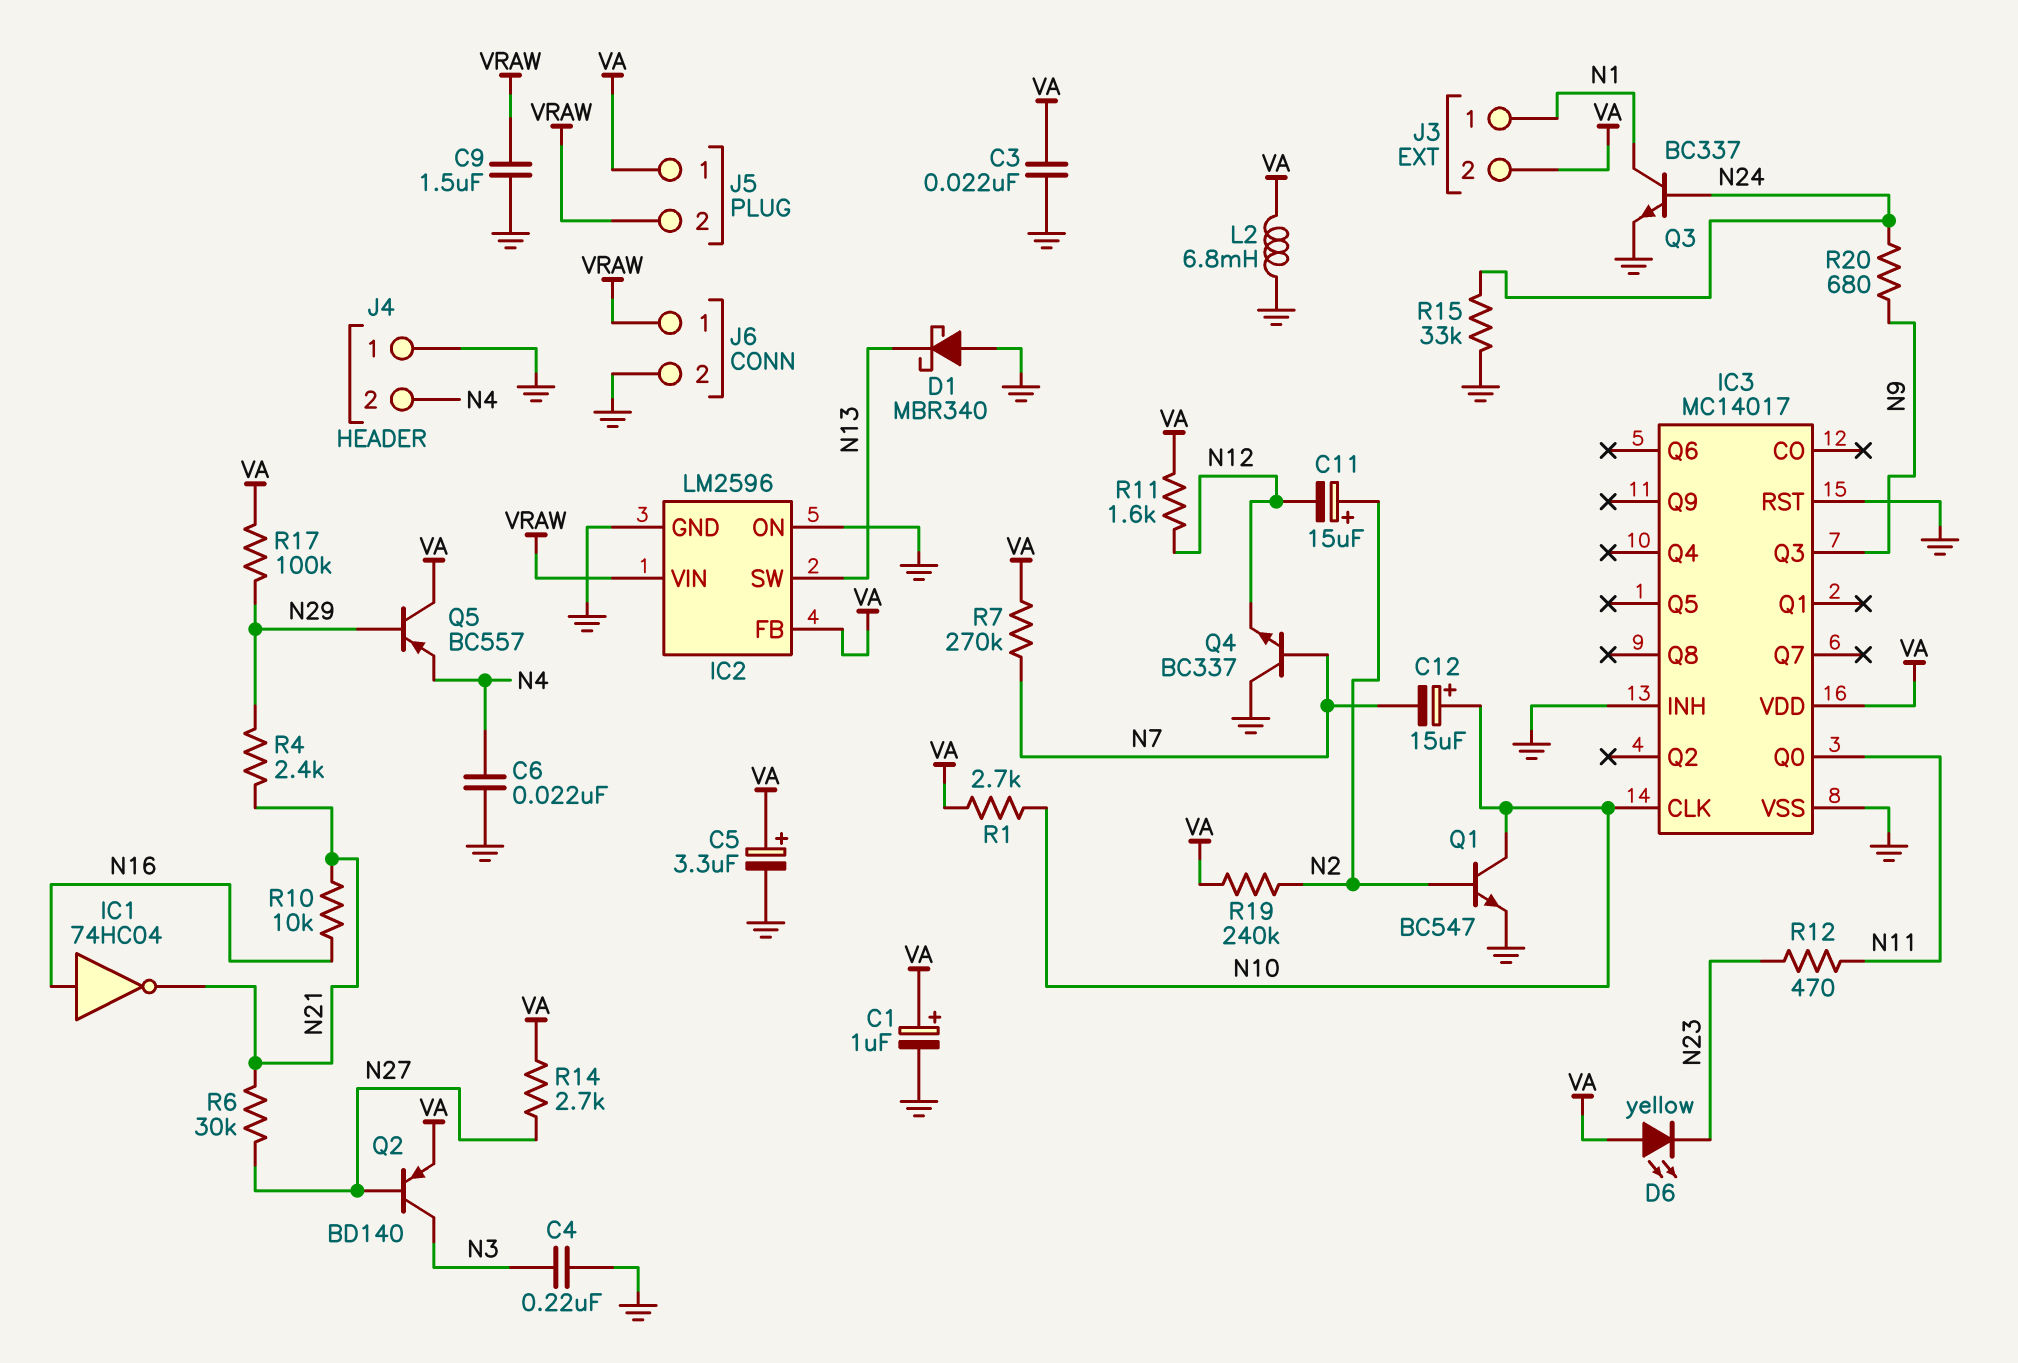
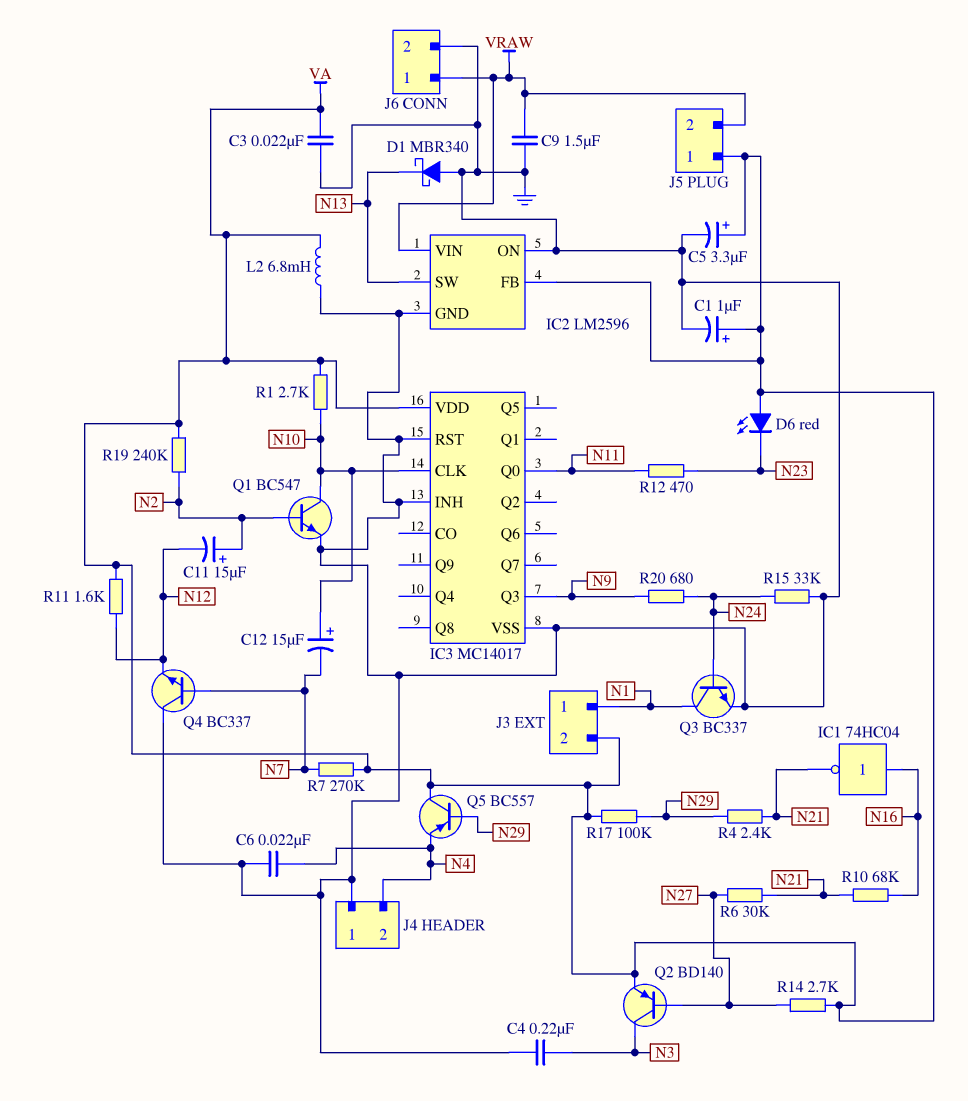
D6: LED yellow (A VA, K N23) -> LED red (A VA, K N23)
R10: 10k (N16, N21) -> 68k (N16, N21)

